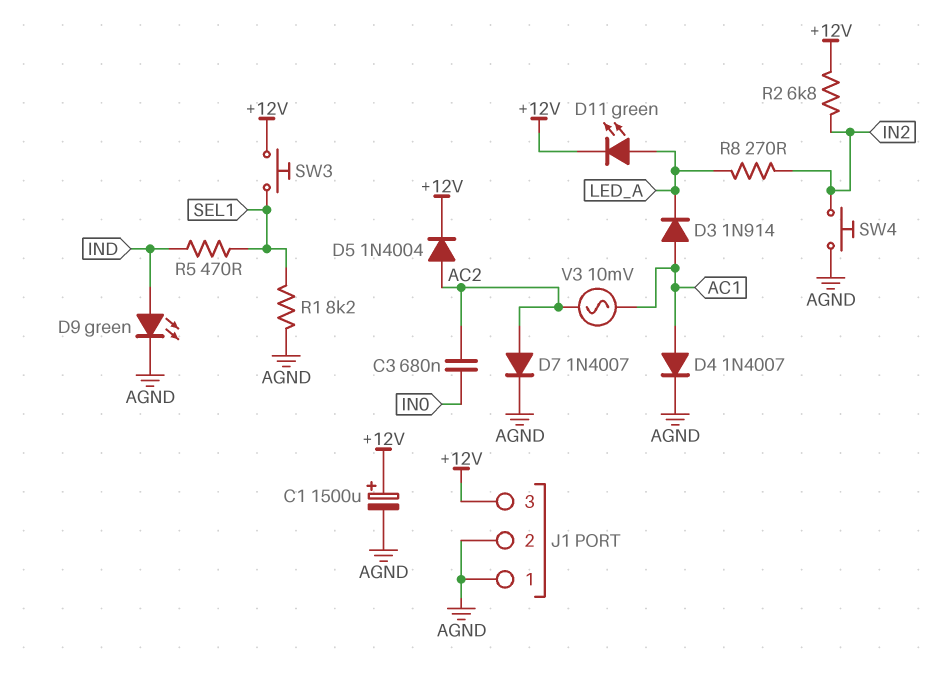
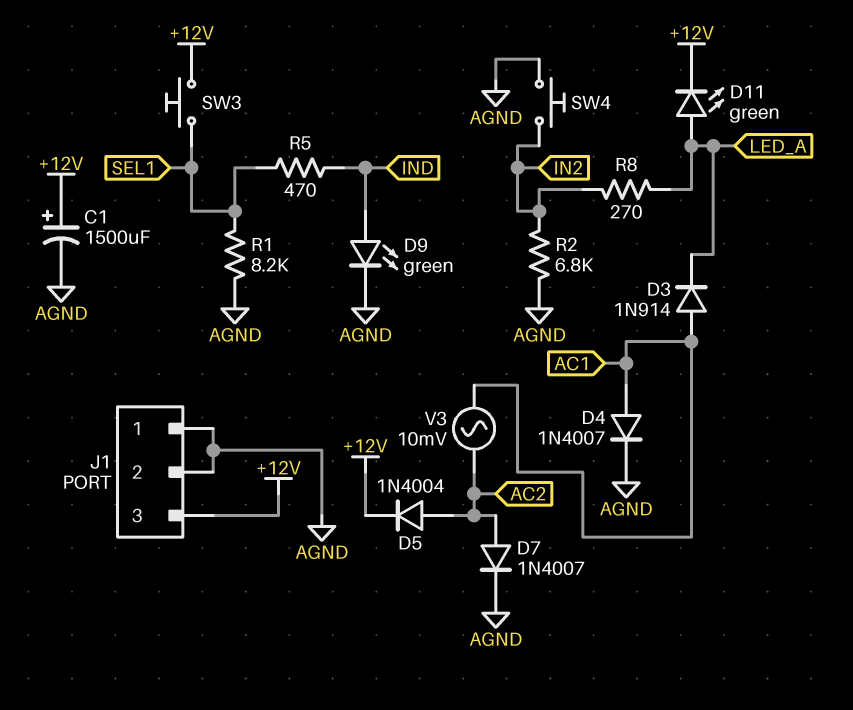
C3: 680nF (AC2, IN0) -> none
R2: 6.8k (+12V, IN2) -> 6.8k (AGND, IN2)

